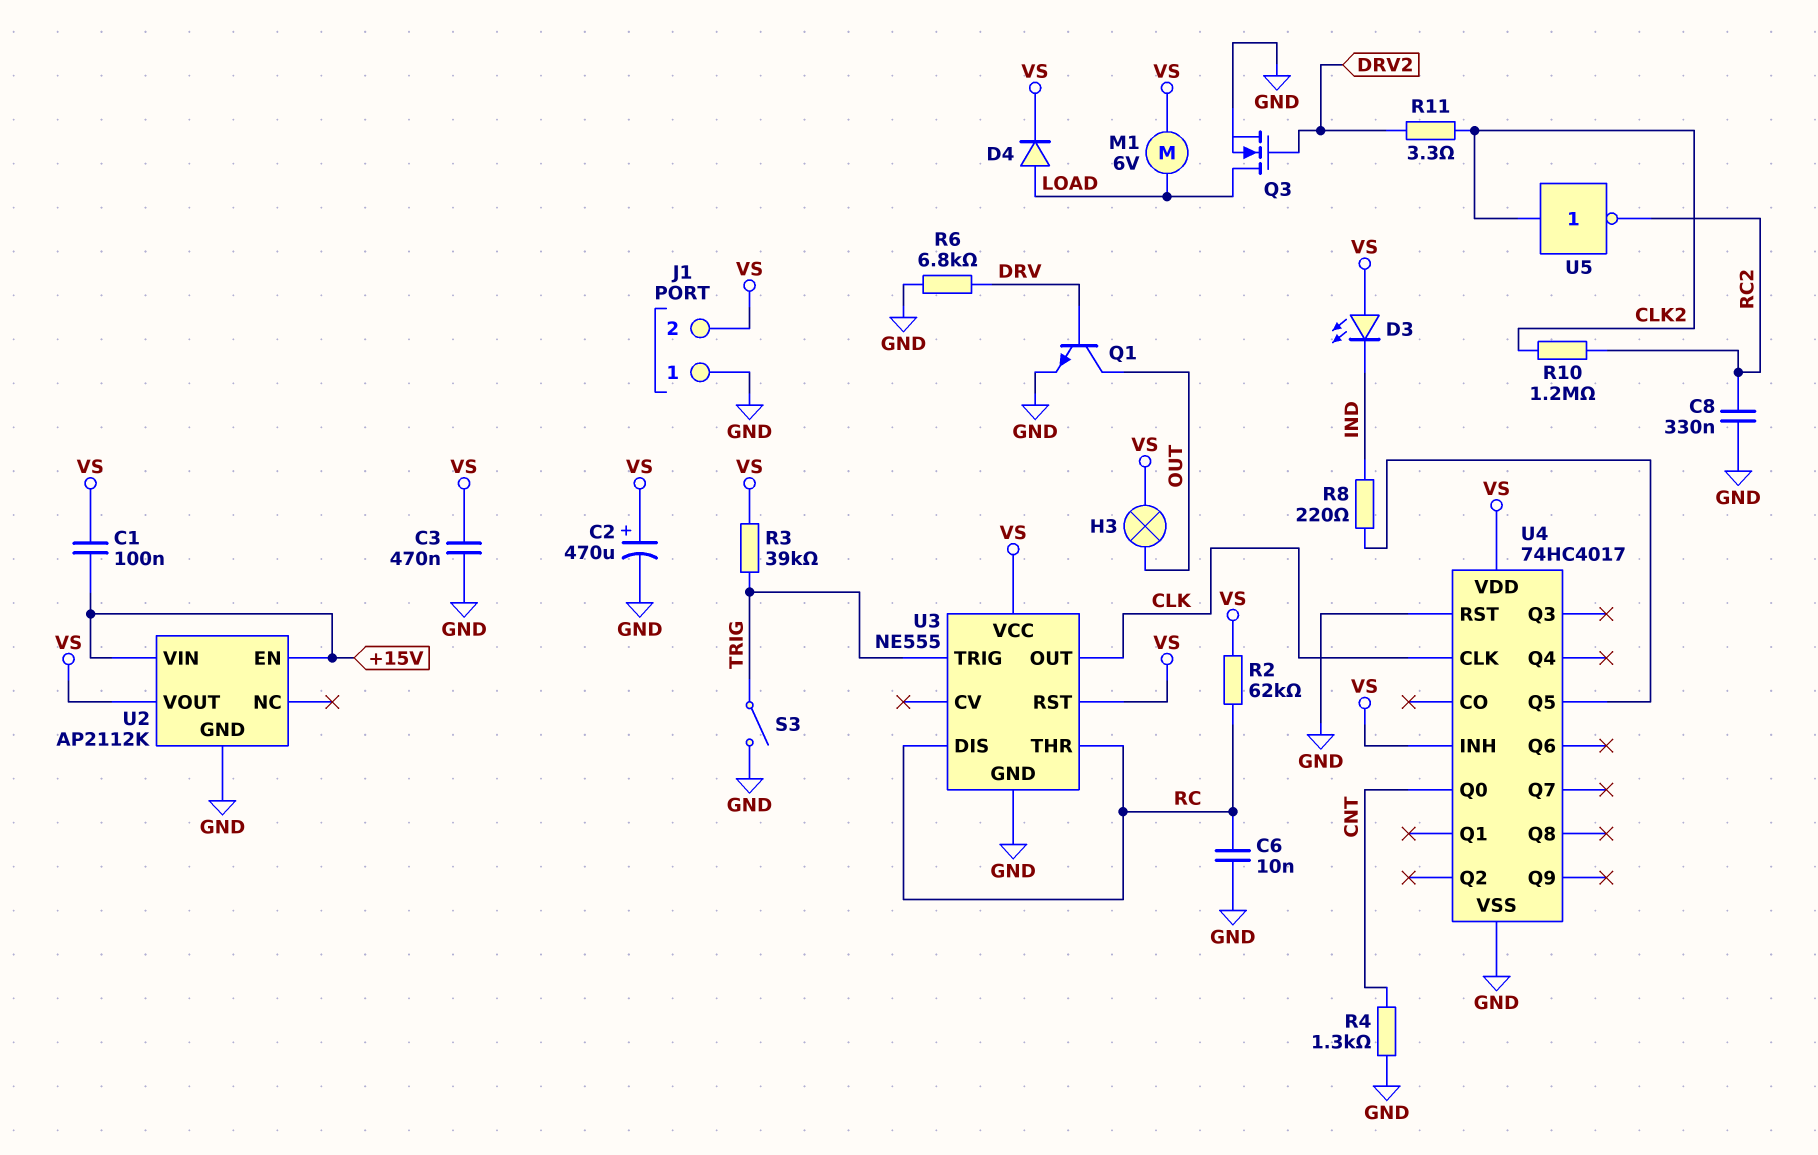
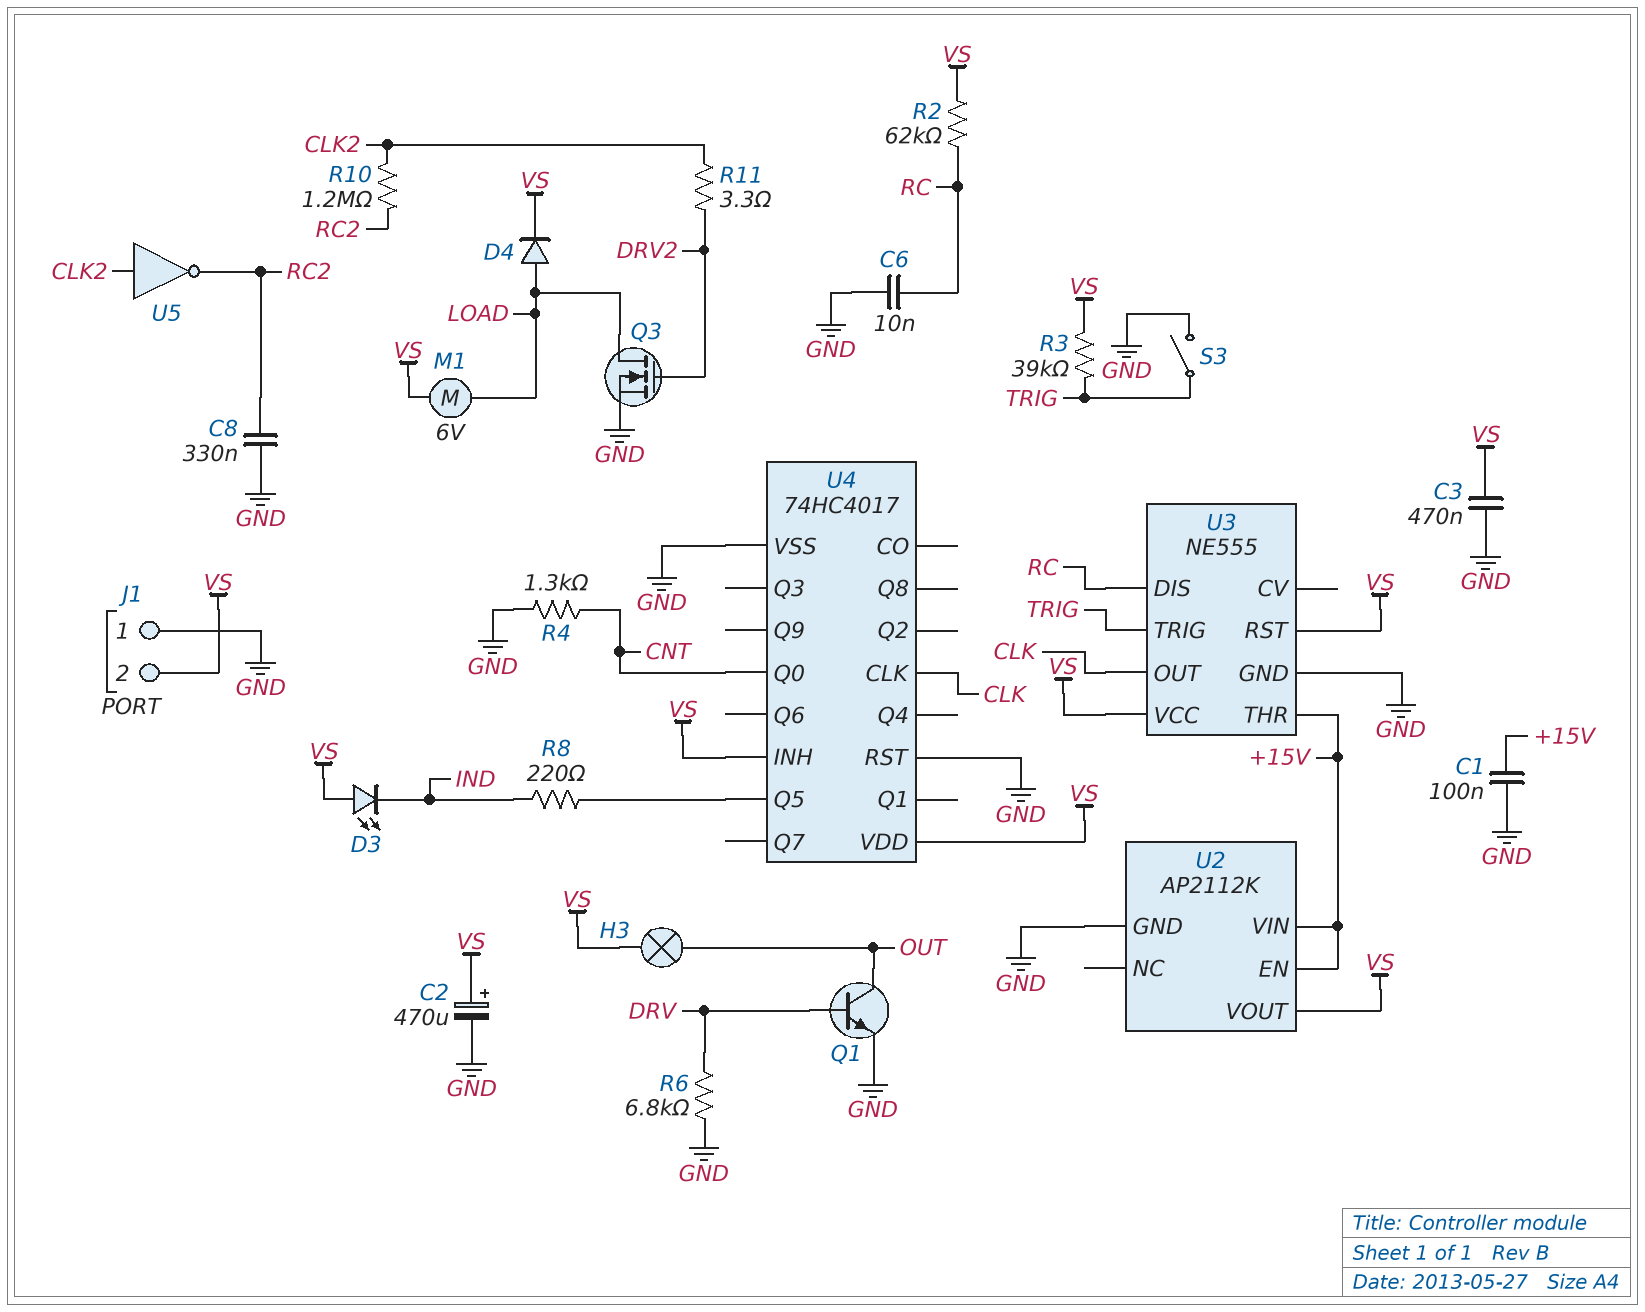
C1: 100nF (+15V, VS) -> 100nF (+15V, GND)
U3 pin THR: RC -> +15V

